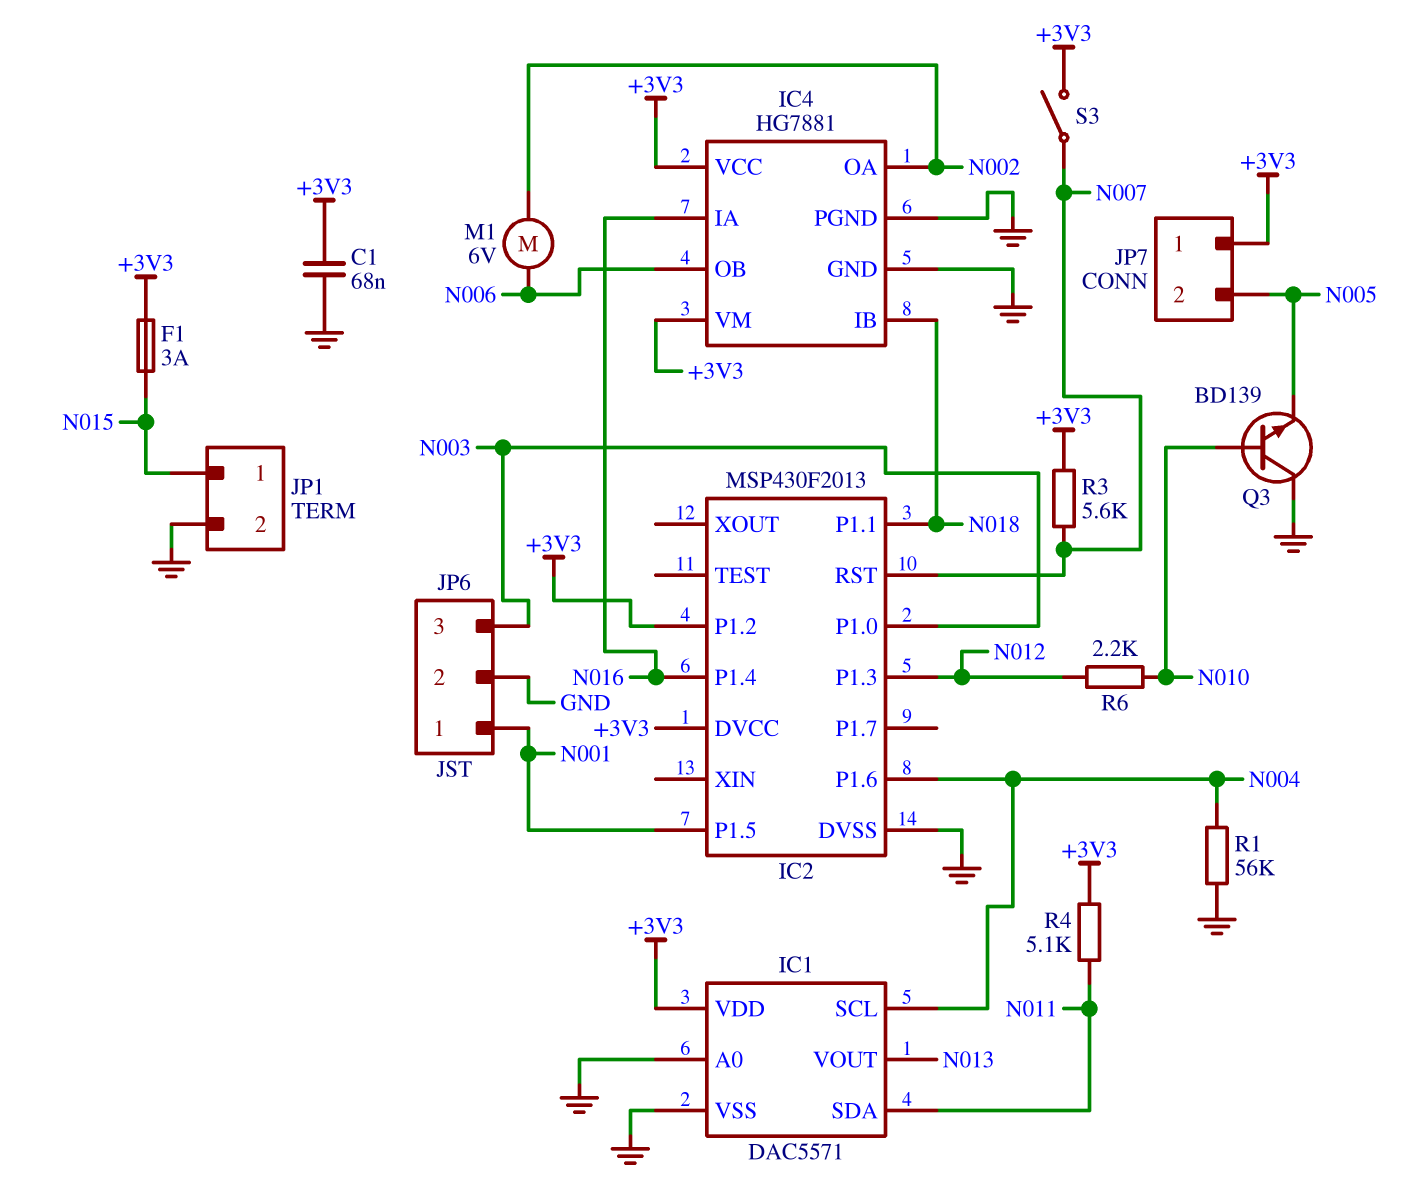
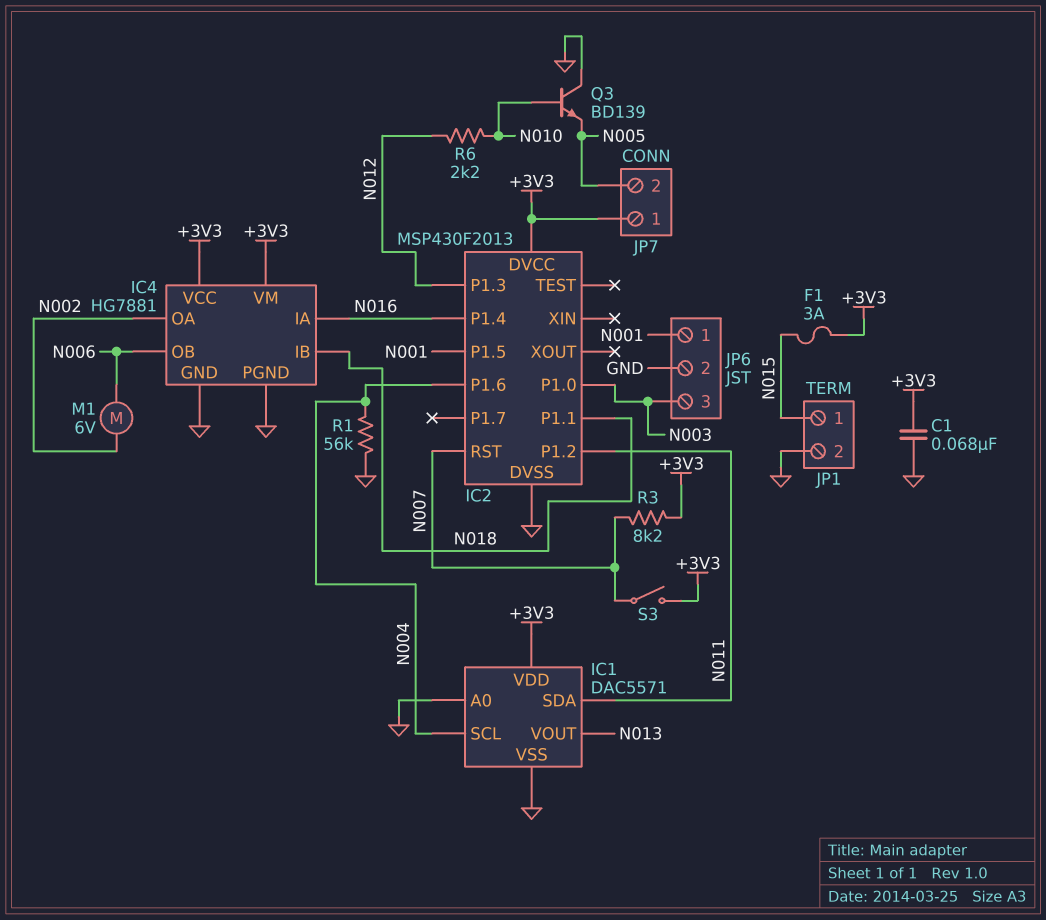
IC2 pin P1.2: +3V3 -> N011
R3: 5.6k (+3V3, N007) -> 8.2k (+3V3, N007)
R4: 5.1k (+3V3, N011) -> none

